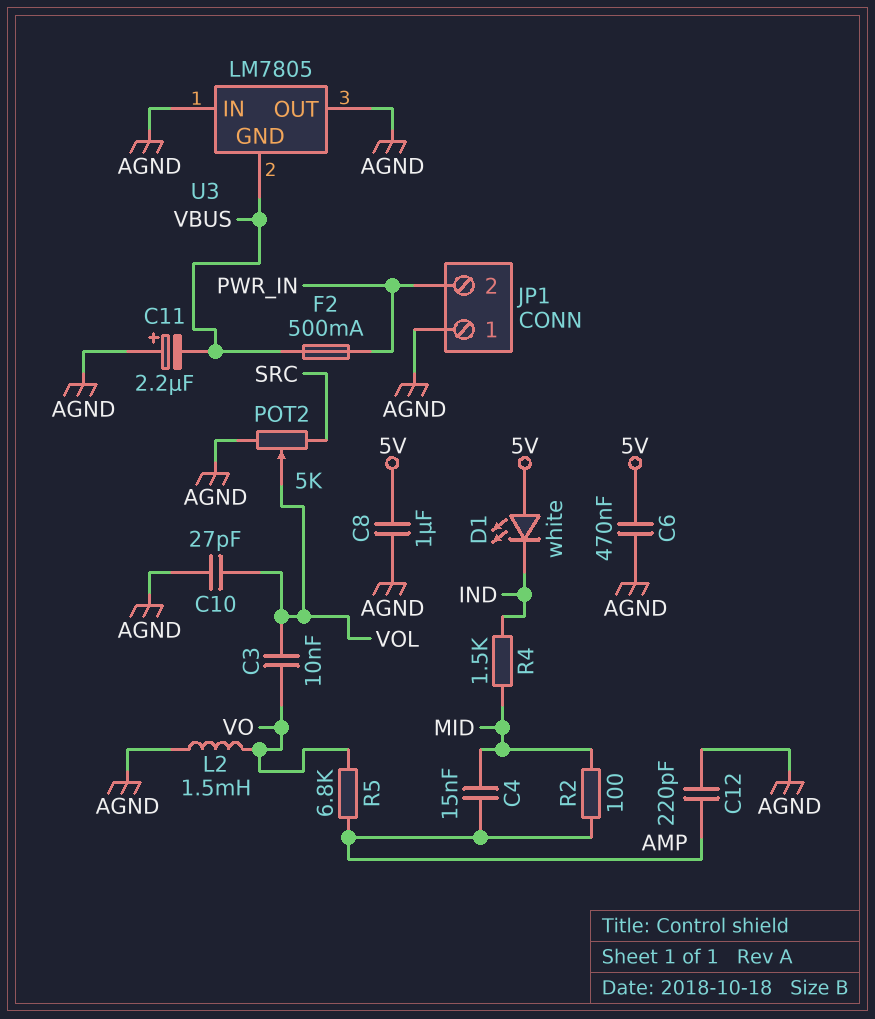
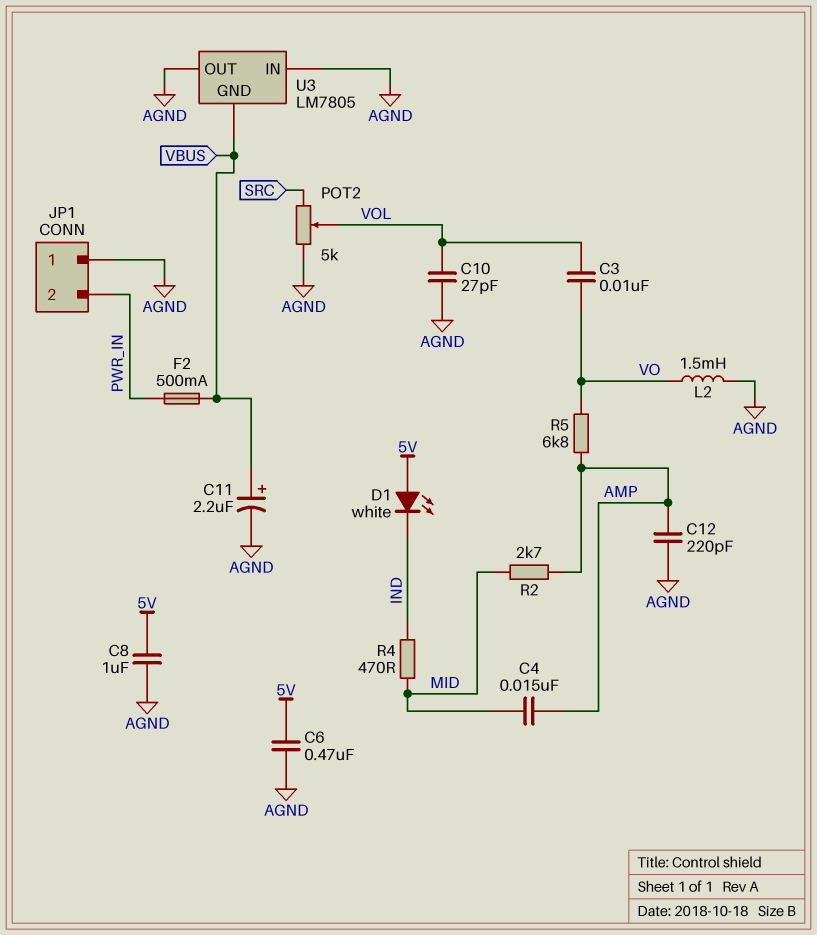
C11: 2.2uF (plus AGND, minus VBUS) -> 2.2uF (plus VBUS, minus AGND)
R2: 100 (AMP, MID) -> 2.7k (AMP, MID)
R4: 1.5k (IND, MID) -> 470 (IND, MID)

